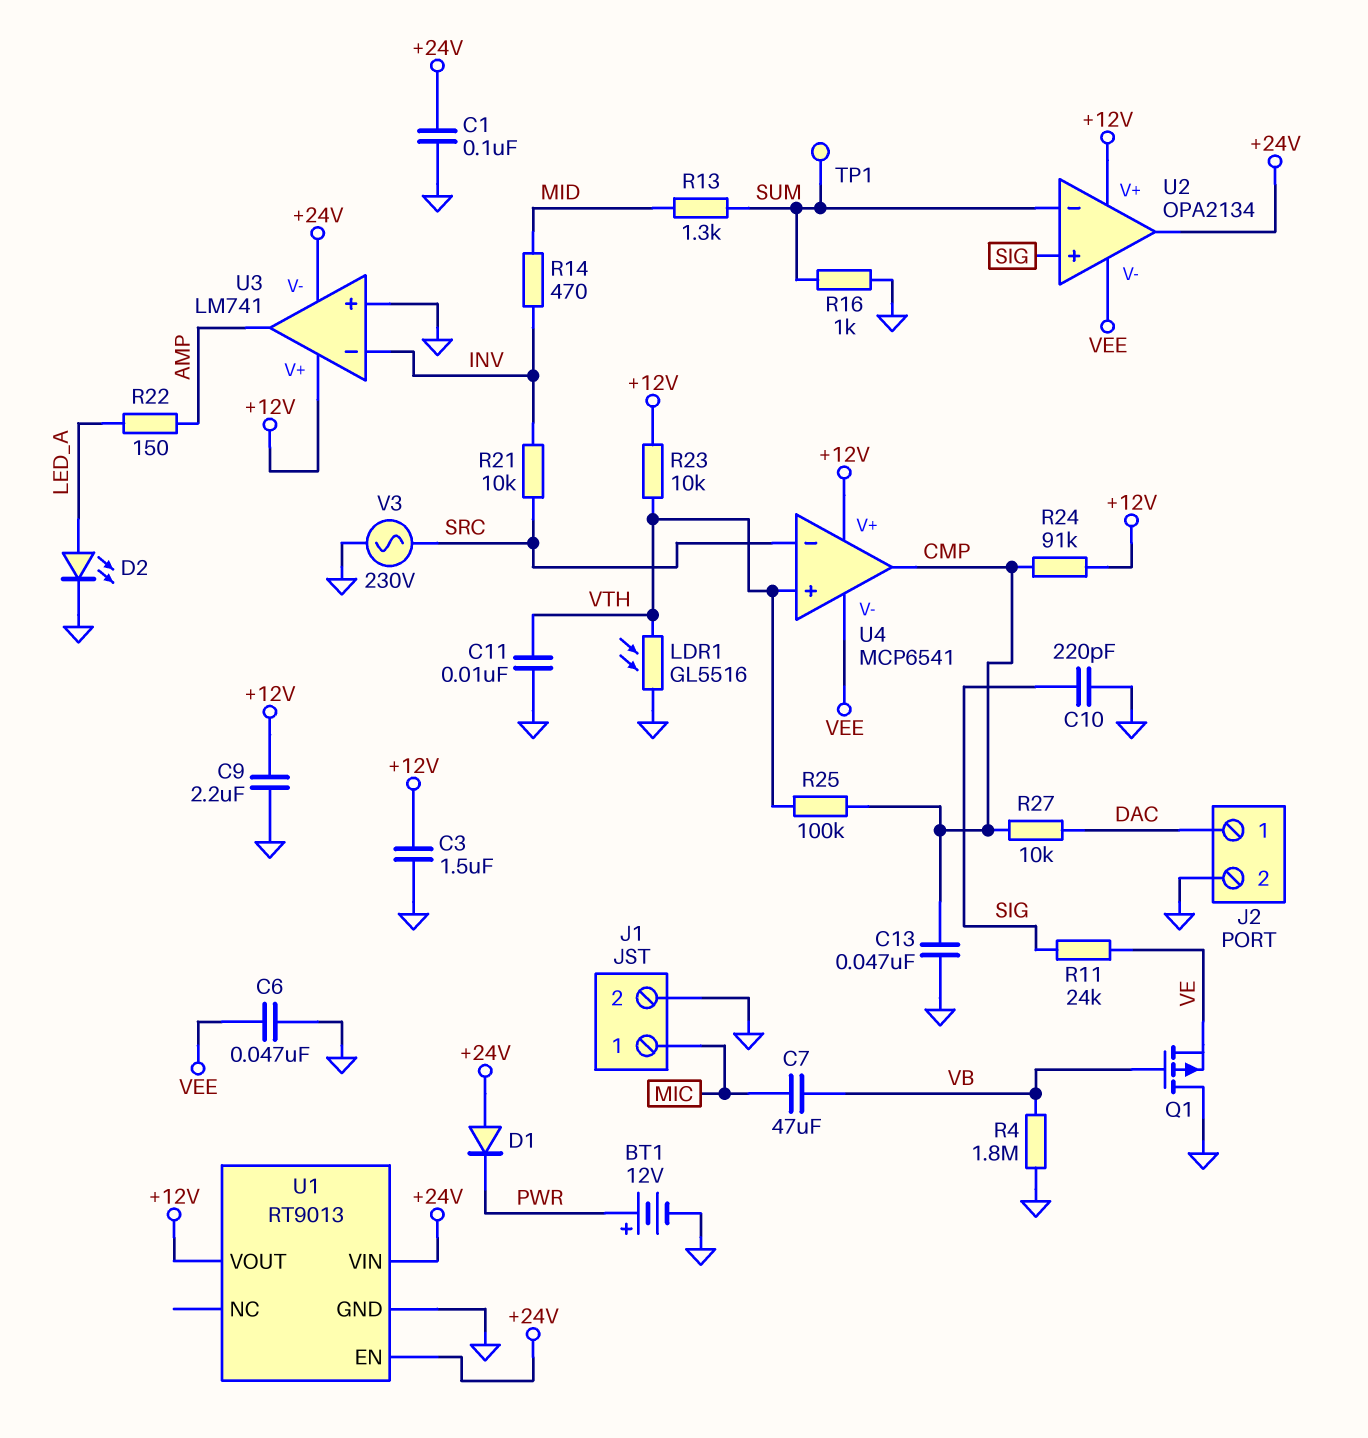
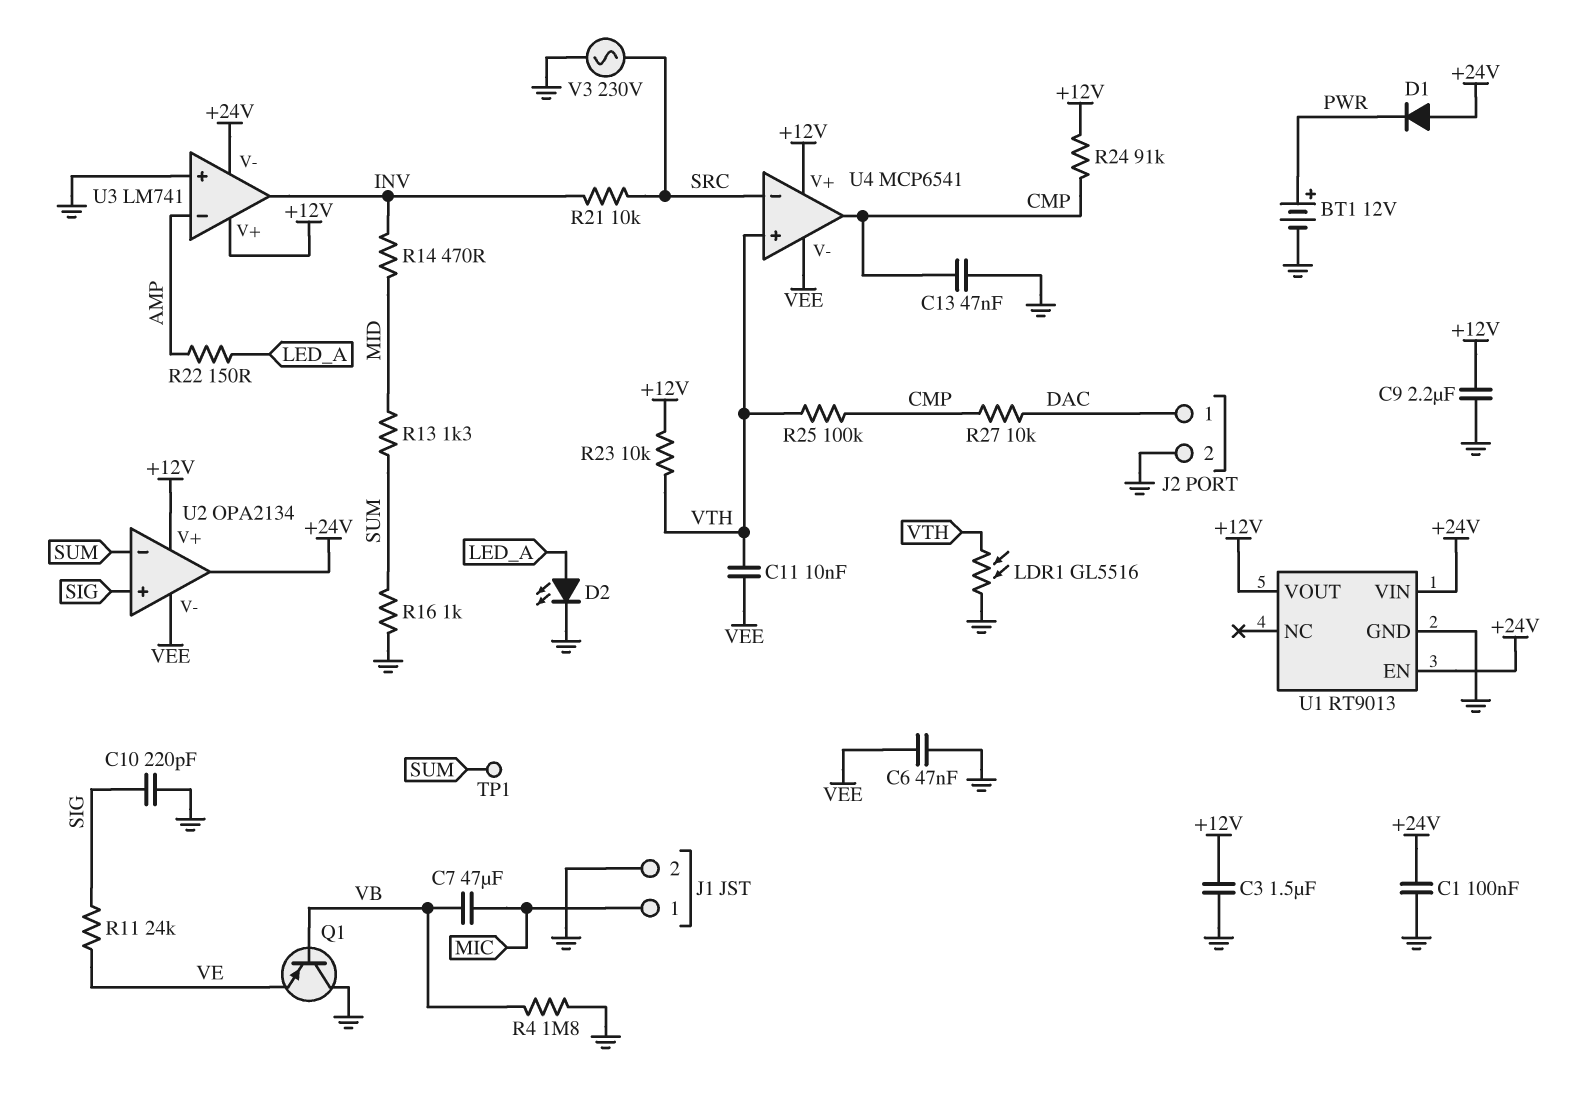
C11: 10nF (GND, VTH) -> 10nF (VEE, VTH)
Q1: PMOS (G VB, D GND, S VE) -> PNP (B VB, C GND, E VE)
U3 pin in-: INV -> AMP
U3 pin out: AMP -> INV

